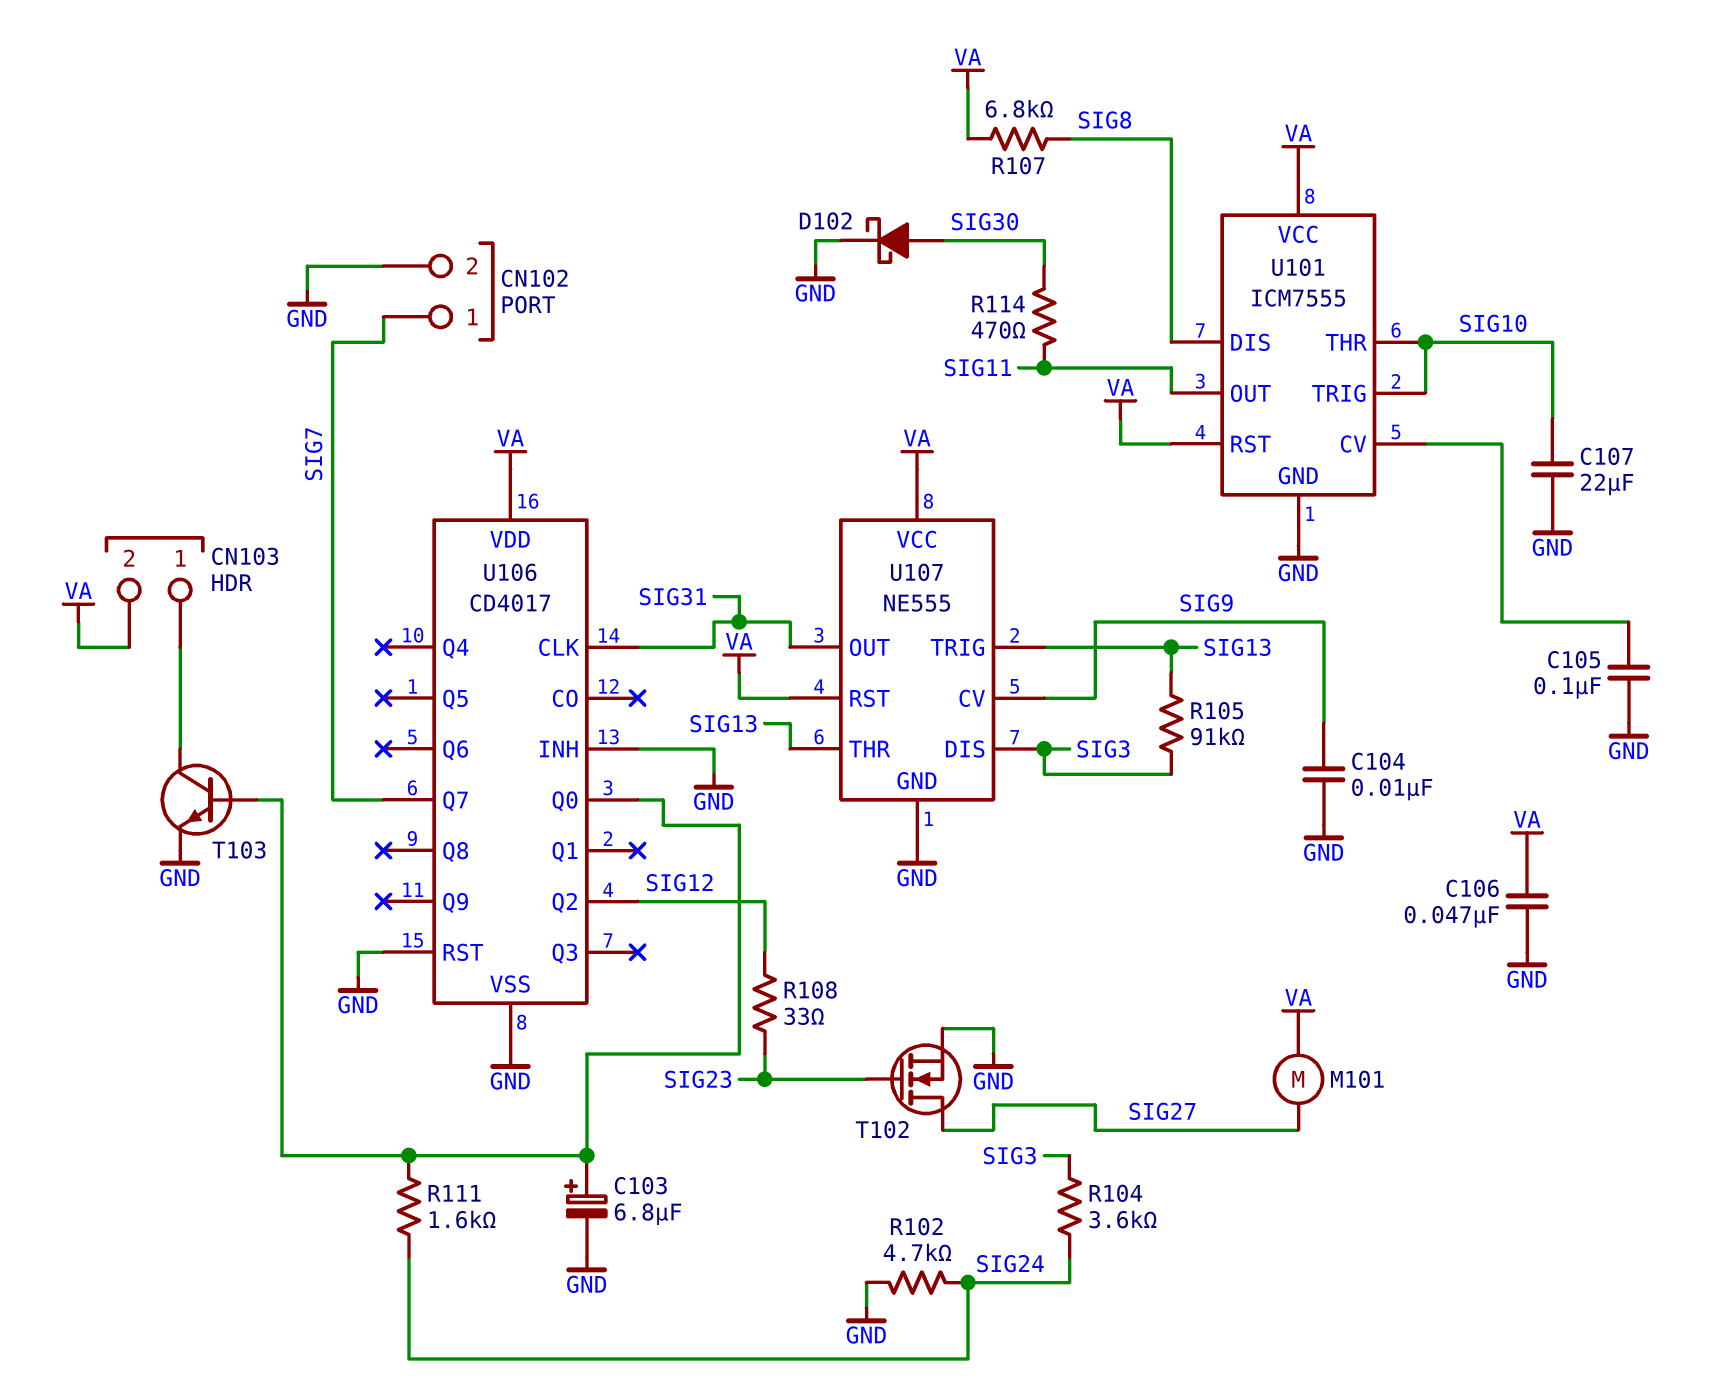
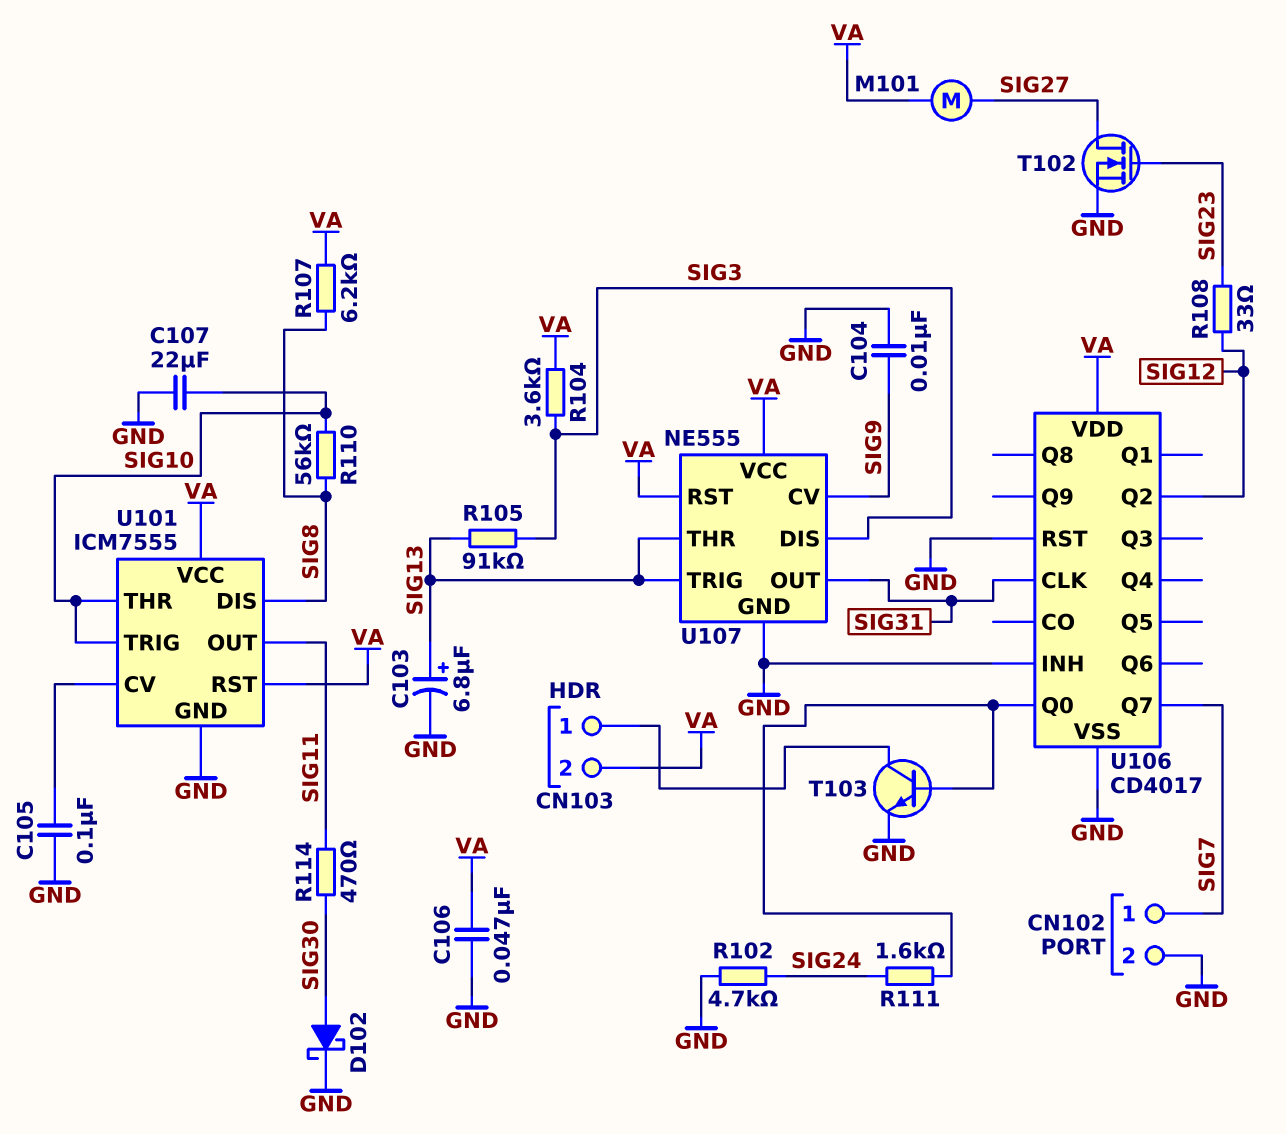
C103: 6.8uF (plus U106/Q0, minus GND) -> 6.8uF (plus SIG13, minus GND)
R104: 3.6k (SIG3, SIG24) -> 3.6k (SIG3, VA)
R107: 6.8k (SIG8, VA) -> 6.2k (SIG8, VA)
R110: none -> 56k (SIG8, SIG10)

